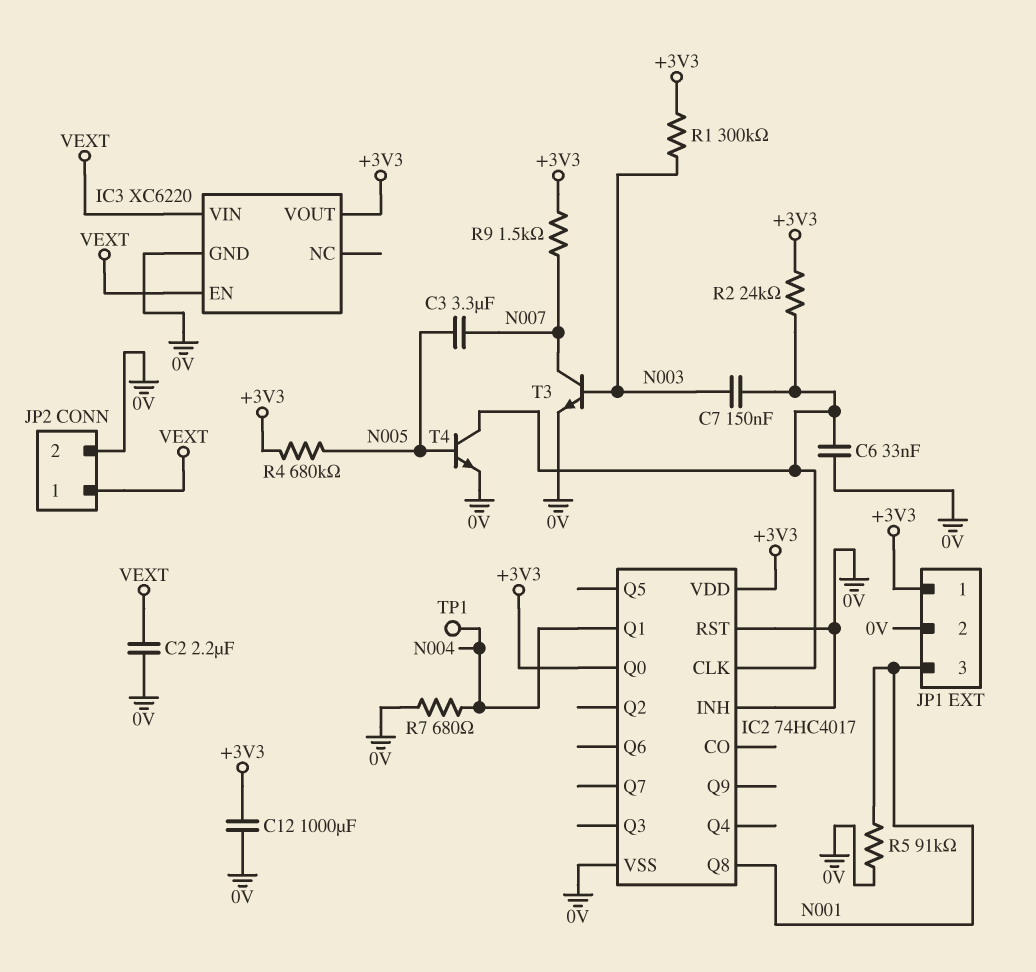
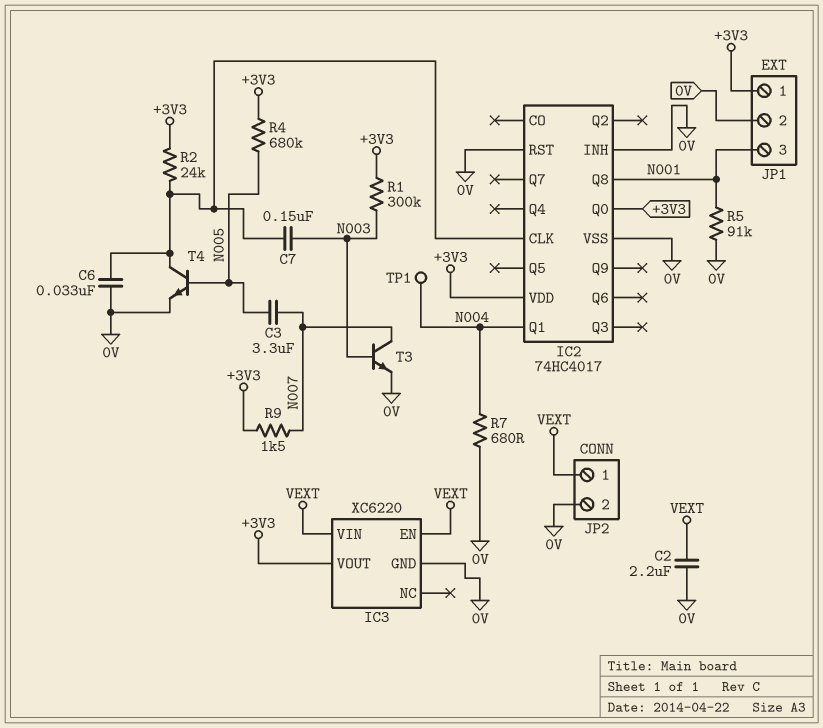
C12: 1000uF (+3V3, 0V) -> none

